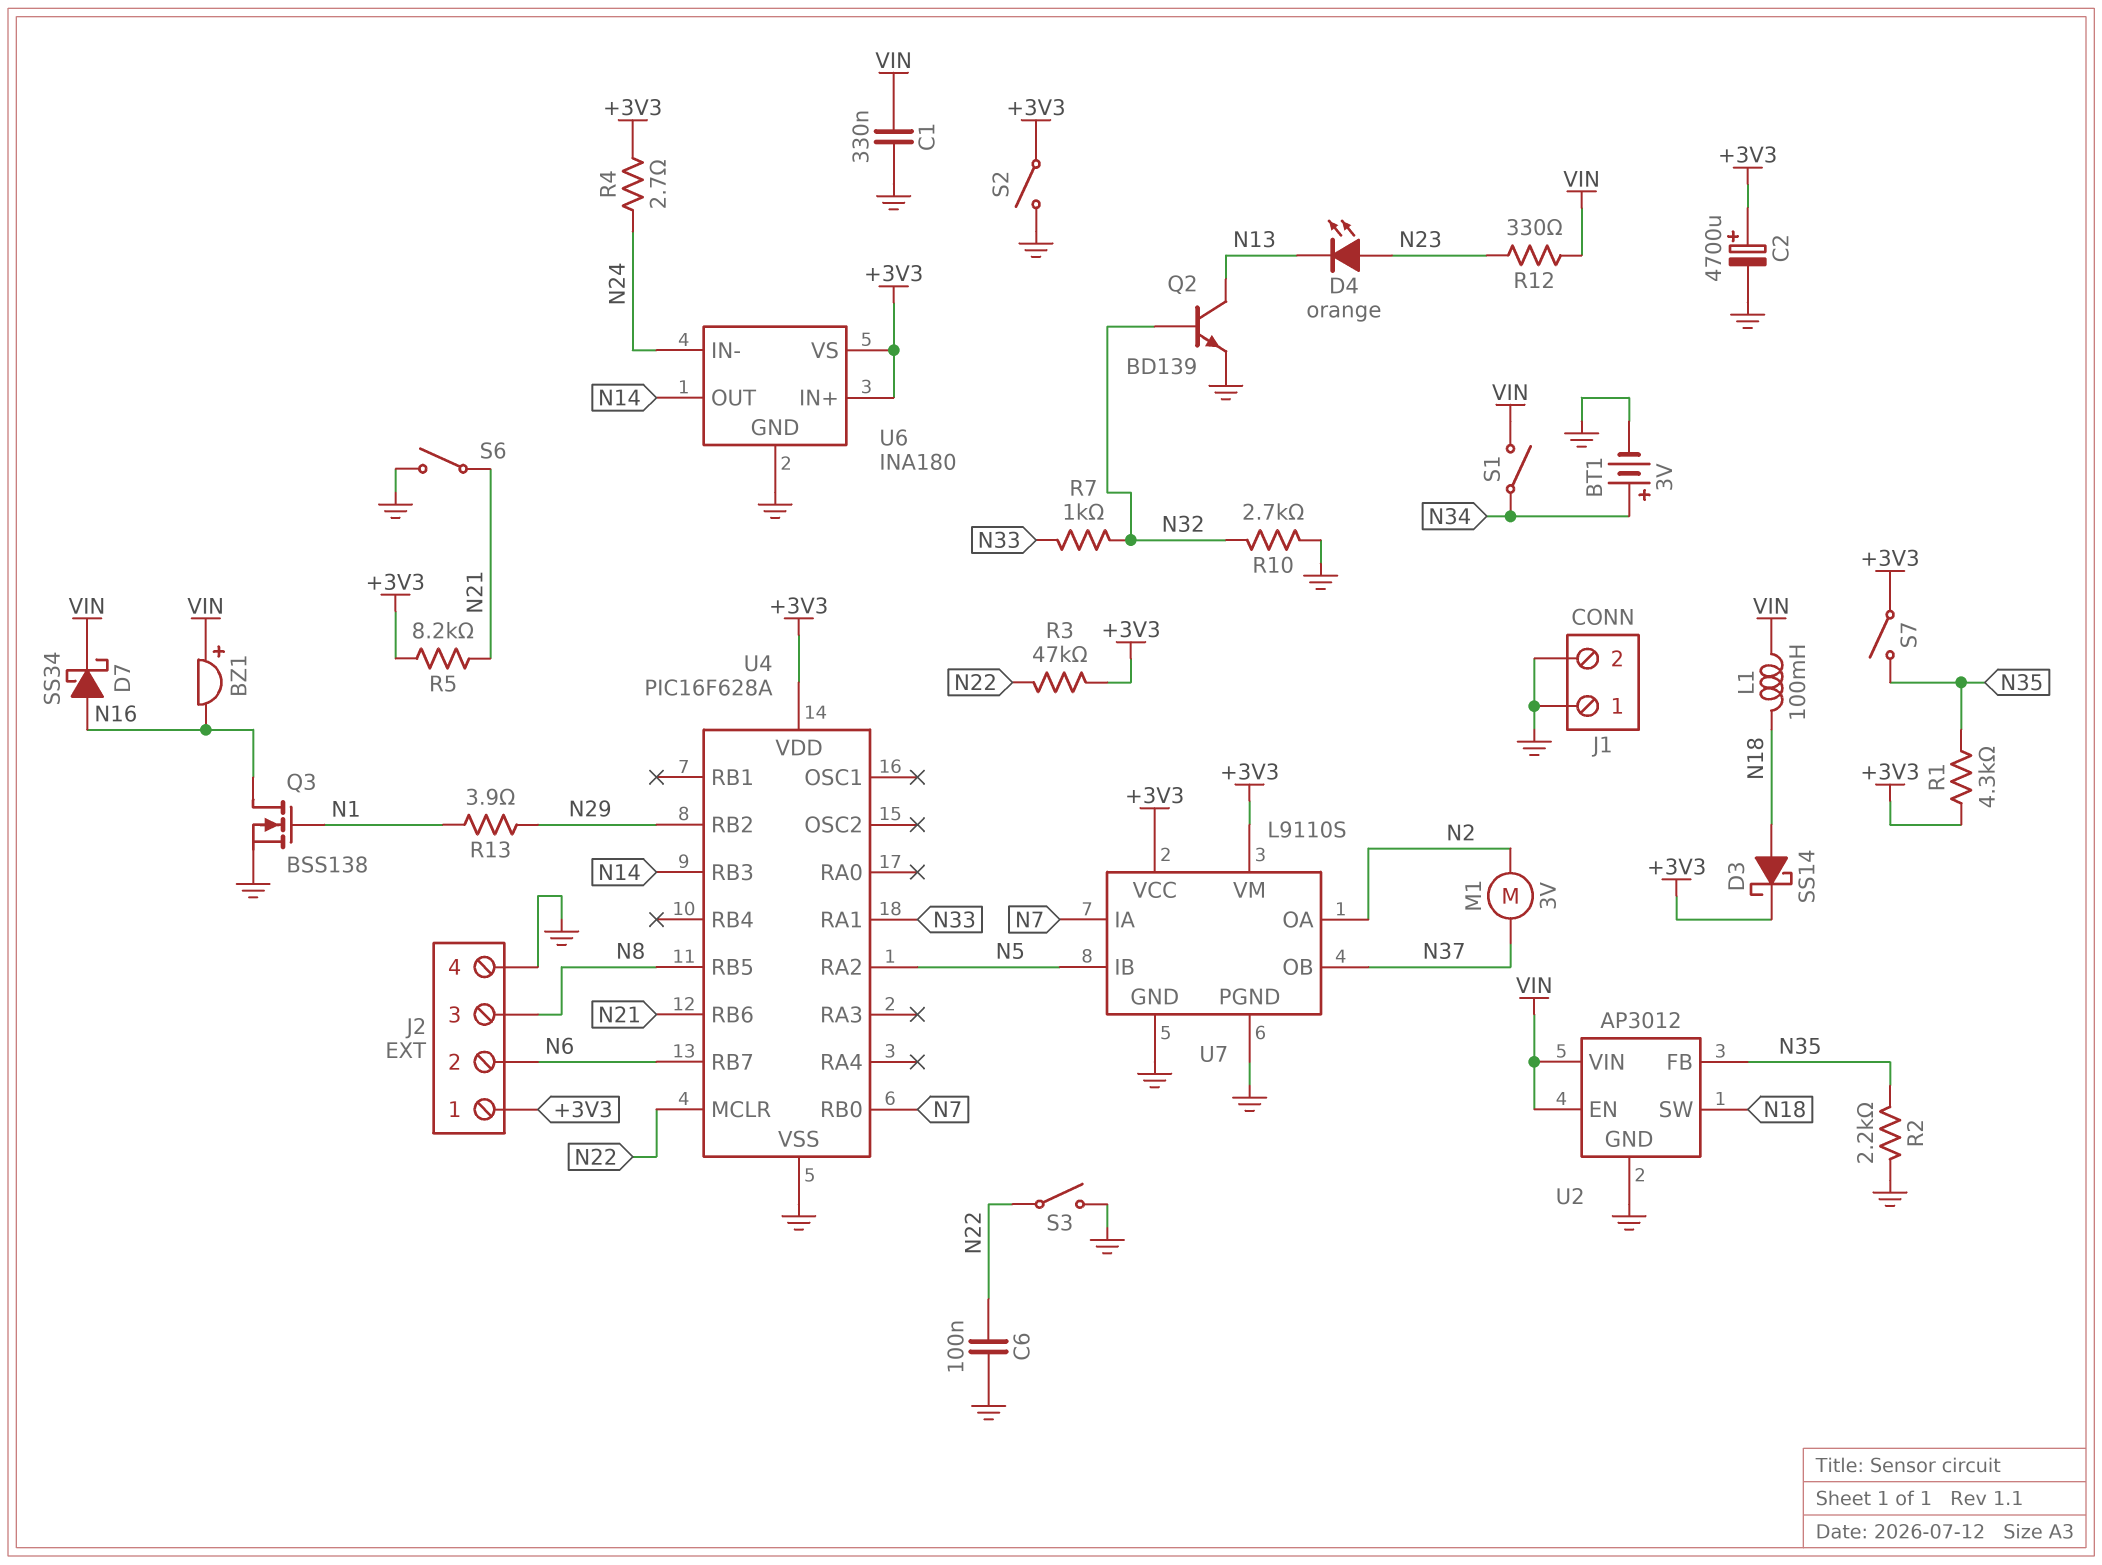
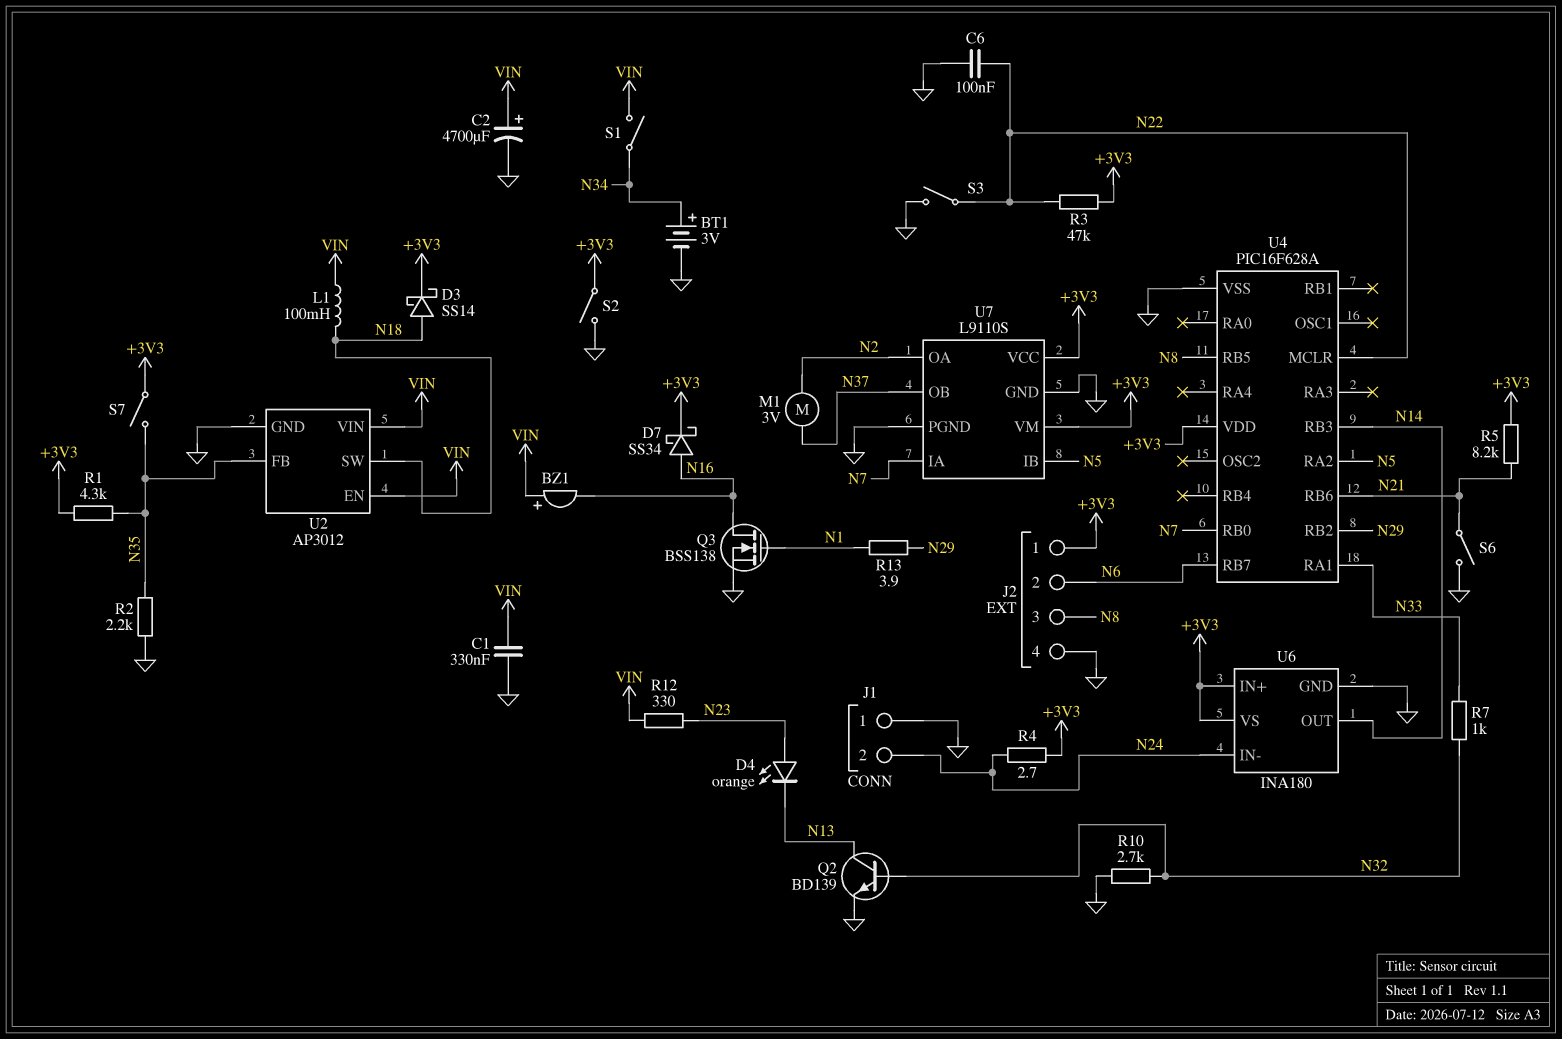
C2: 4700uF (plus +3V3, minus GND) -> 4700uF (plus VIN, minus GND)
D7: schottky SS34 (A N16, K VIN) -> schottky SS34 (A N16, K +3V3)
J1 pin 2: GND -> N24

